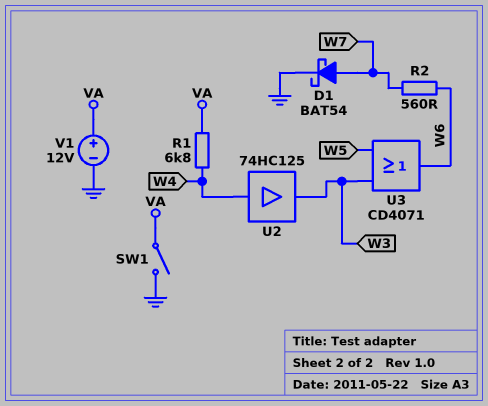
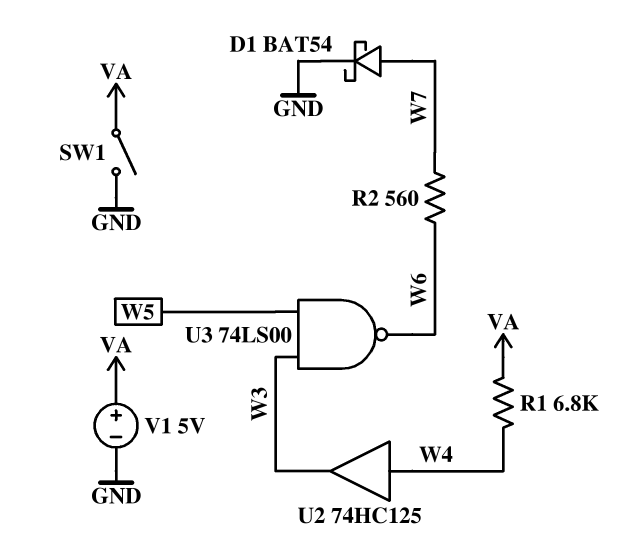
U3: OR CD4071 (in W3, in W5, out W6) -> NAND 74LS00 (in W3, in W5, out W6)
V1: 12V (plus VA, minus GND) -> 5V (plus VA, minus GND)

